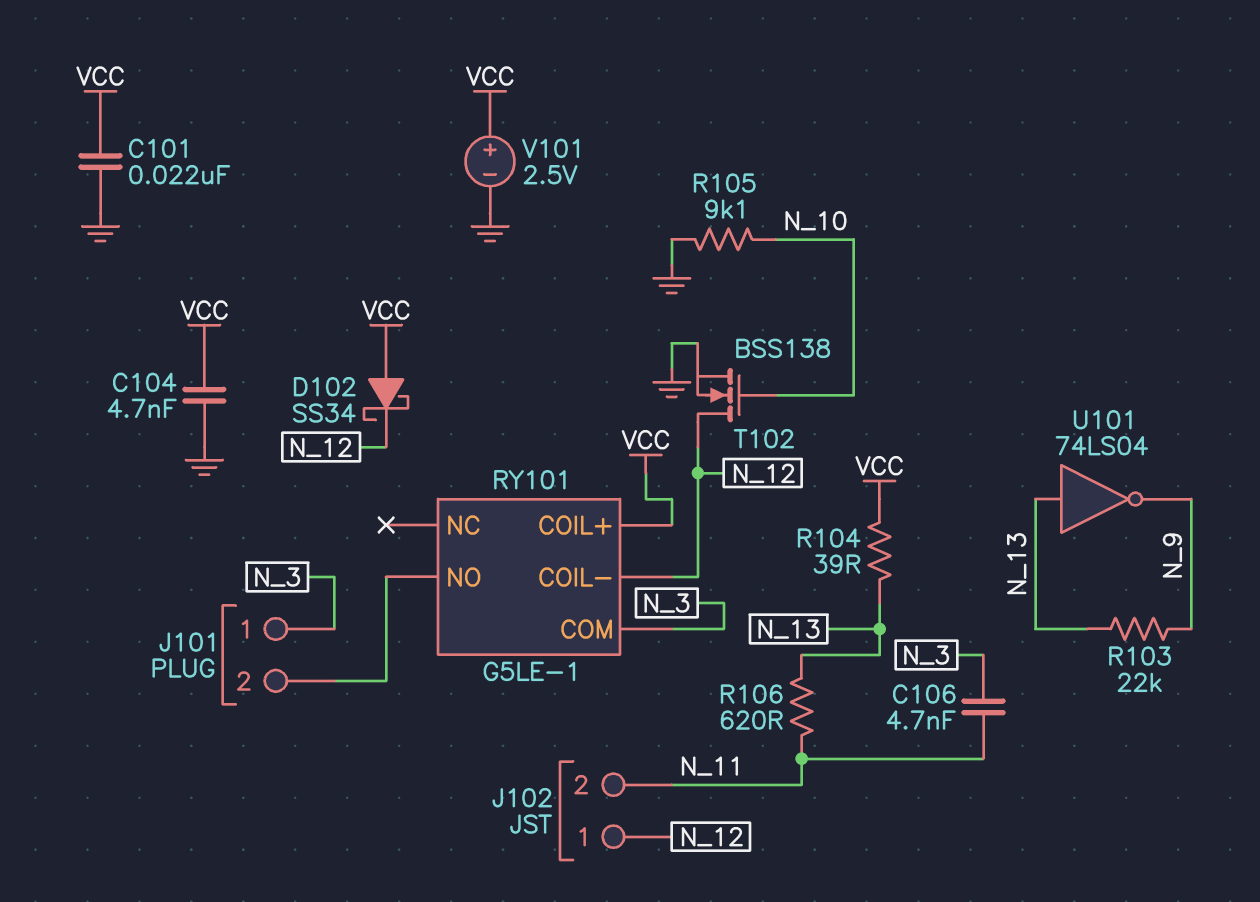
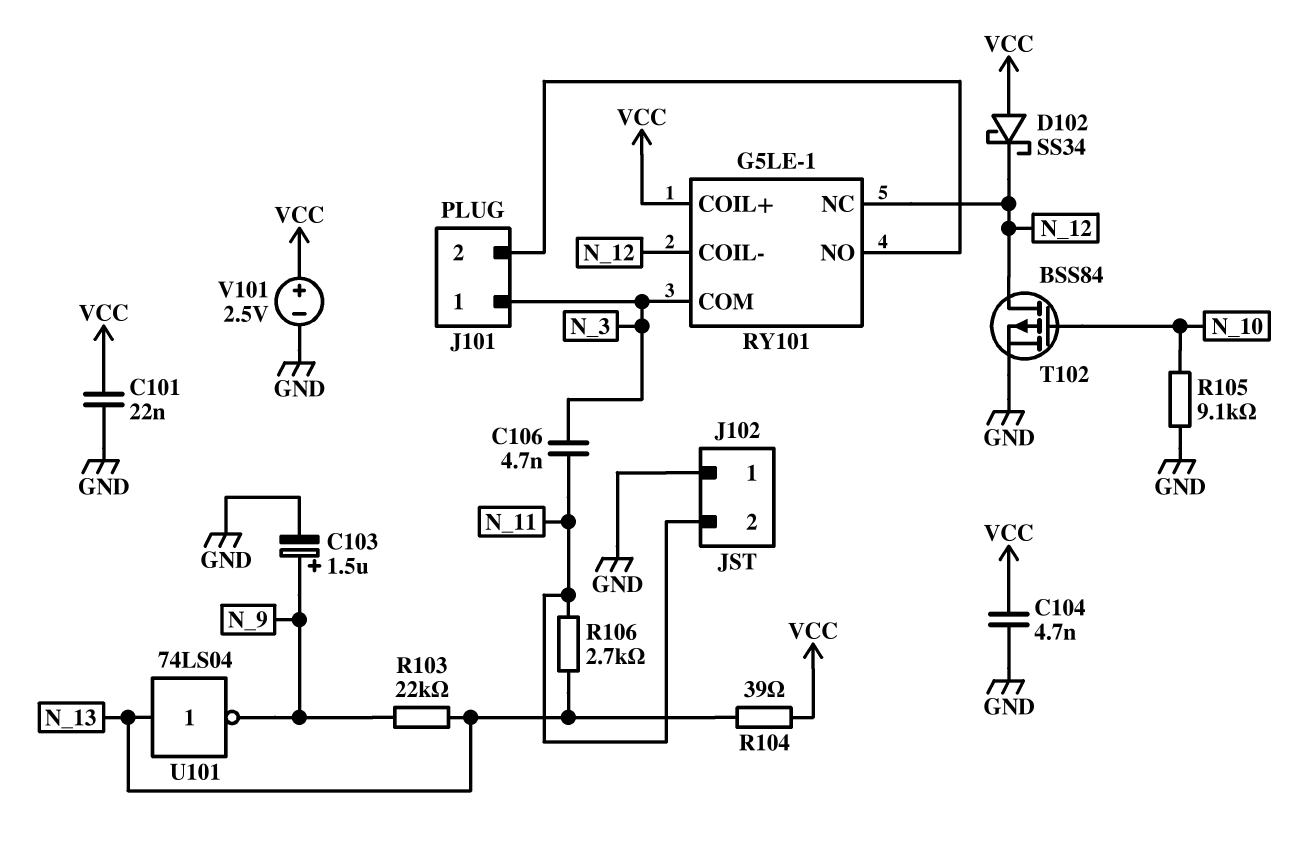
C103: none -> 1.5uF (plus N_9, minus GND)
J102 pin 1: N_12 -> GND
R106: 620 (N_11, N_13) -> 2.7k (N_11, N_13)
RY101 pin NC: none -> N_12
T102: NMOS BSS138 (G N_10, D N_12, S GND) -> PMOS BSS84 (G N_10, D N_12, S GND)

